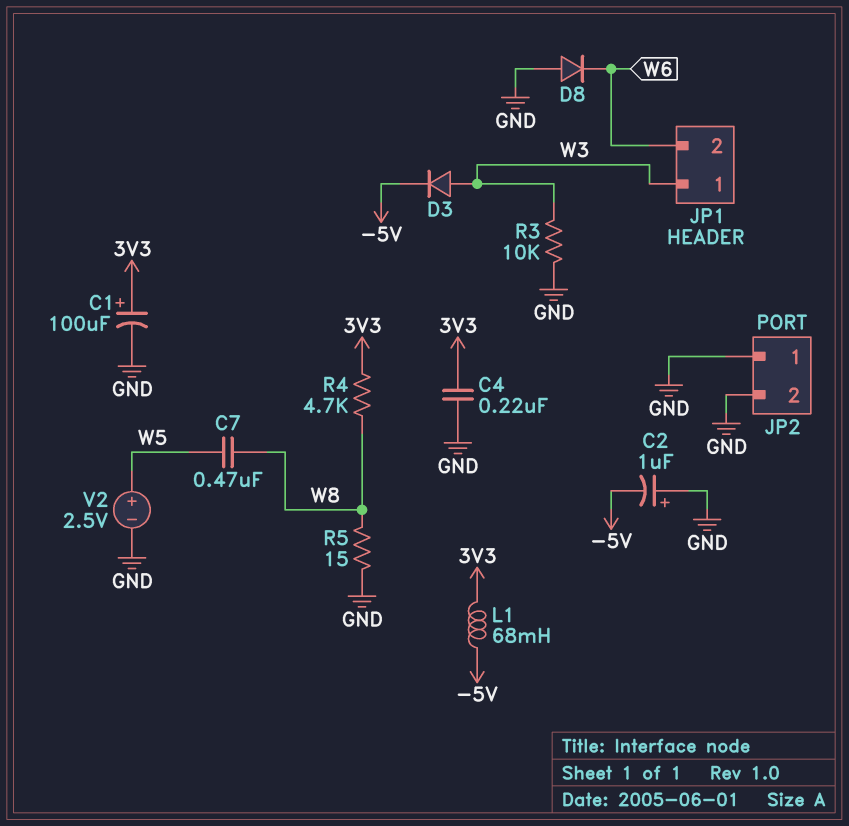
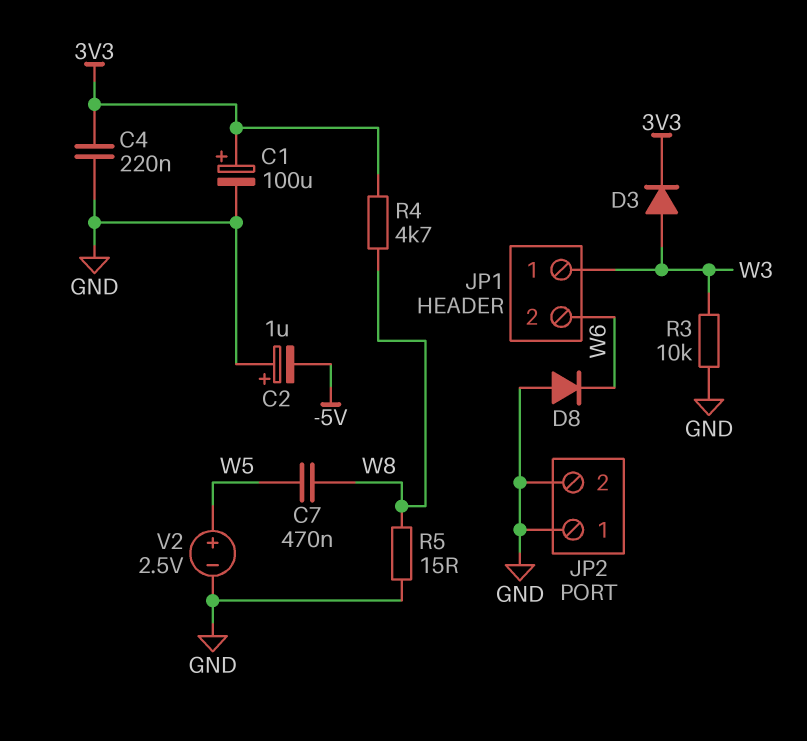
D3: diode (A W3, K -5V) -> diode (A W3, K 3V3)
L1: 68mH (-5V, 3V3) -> none

